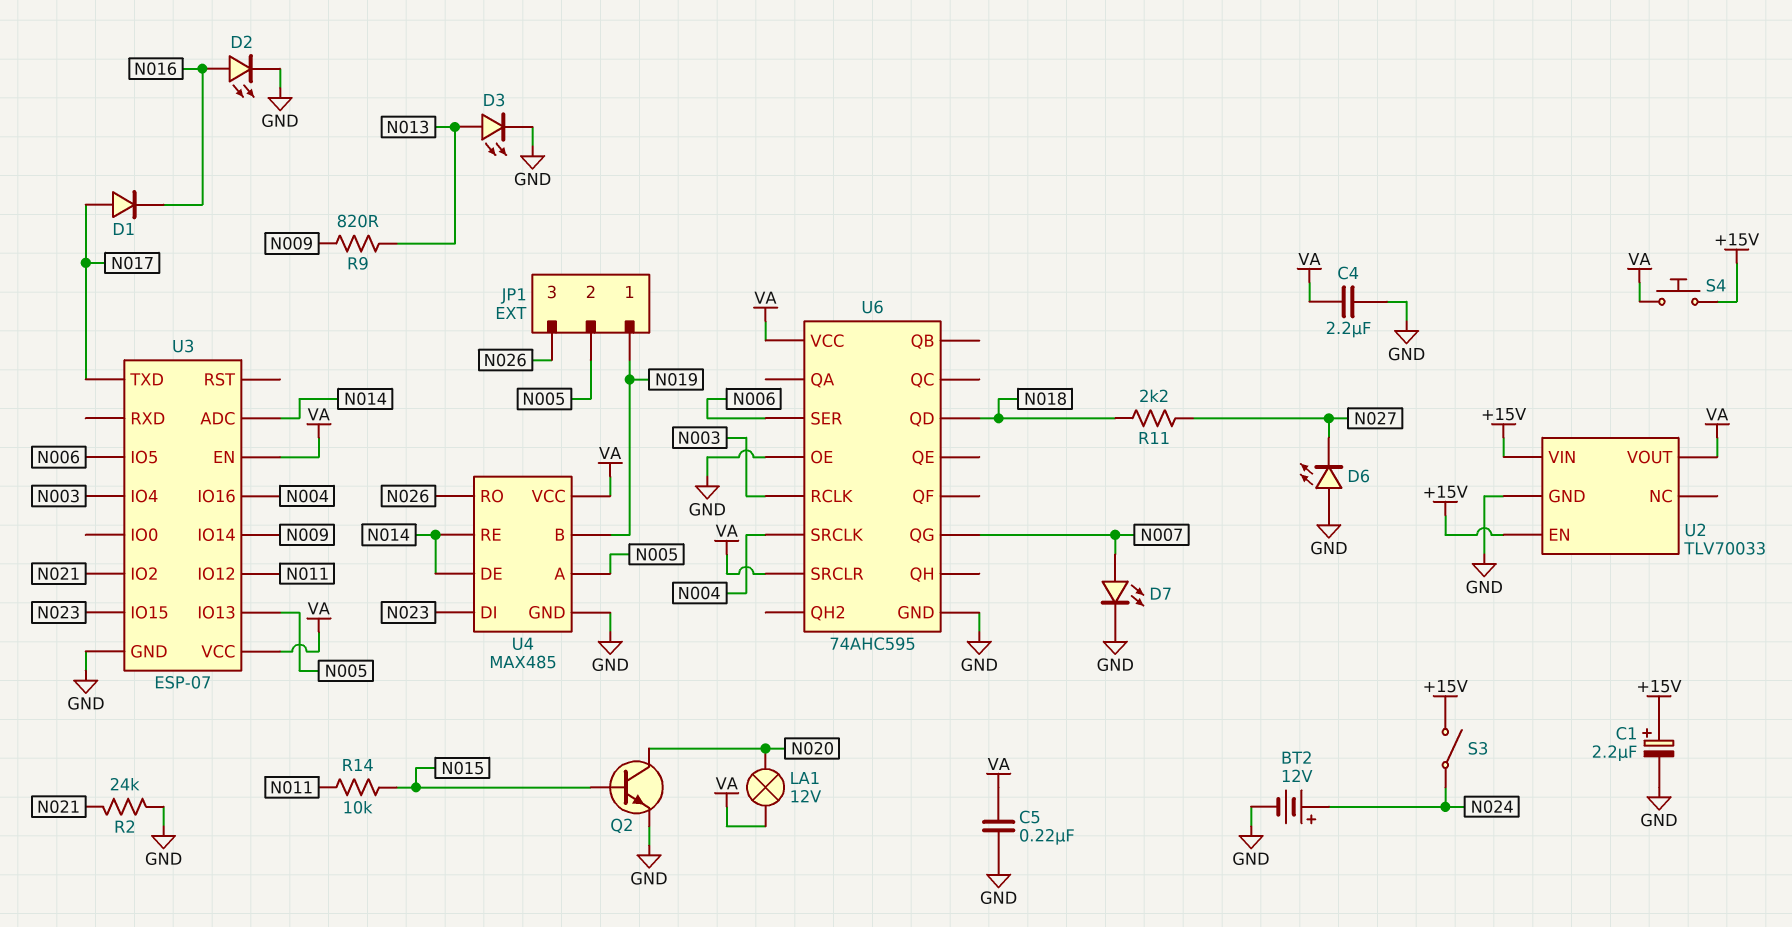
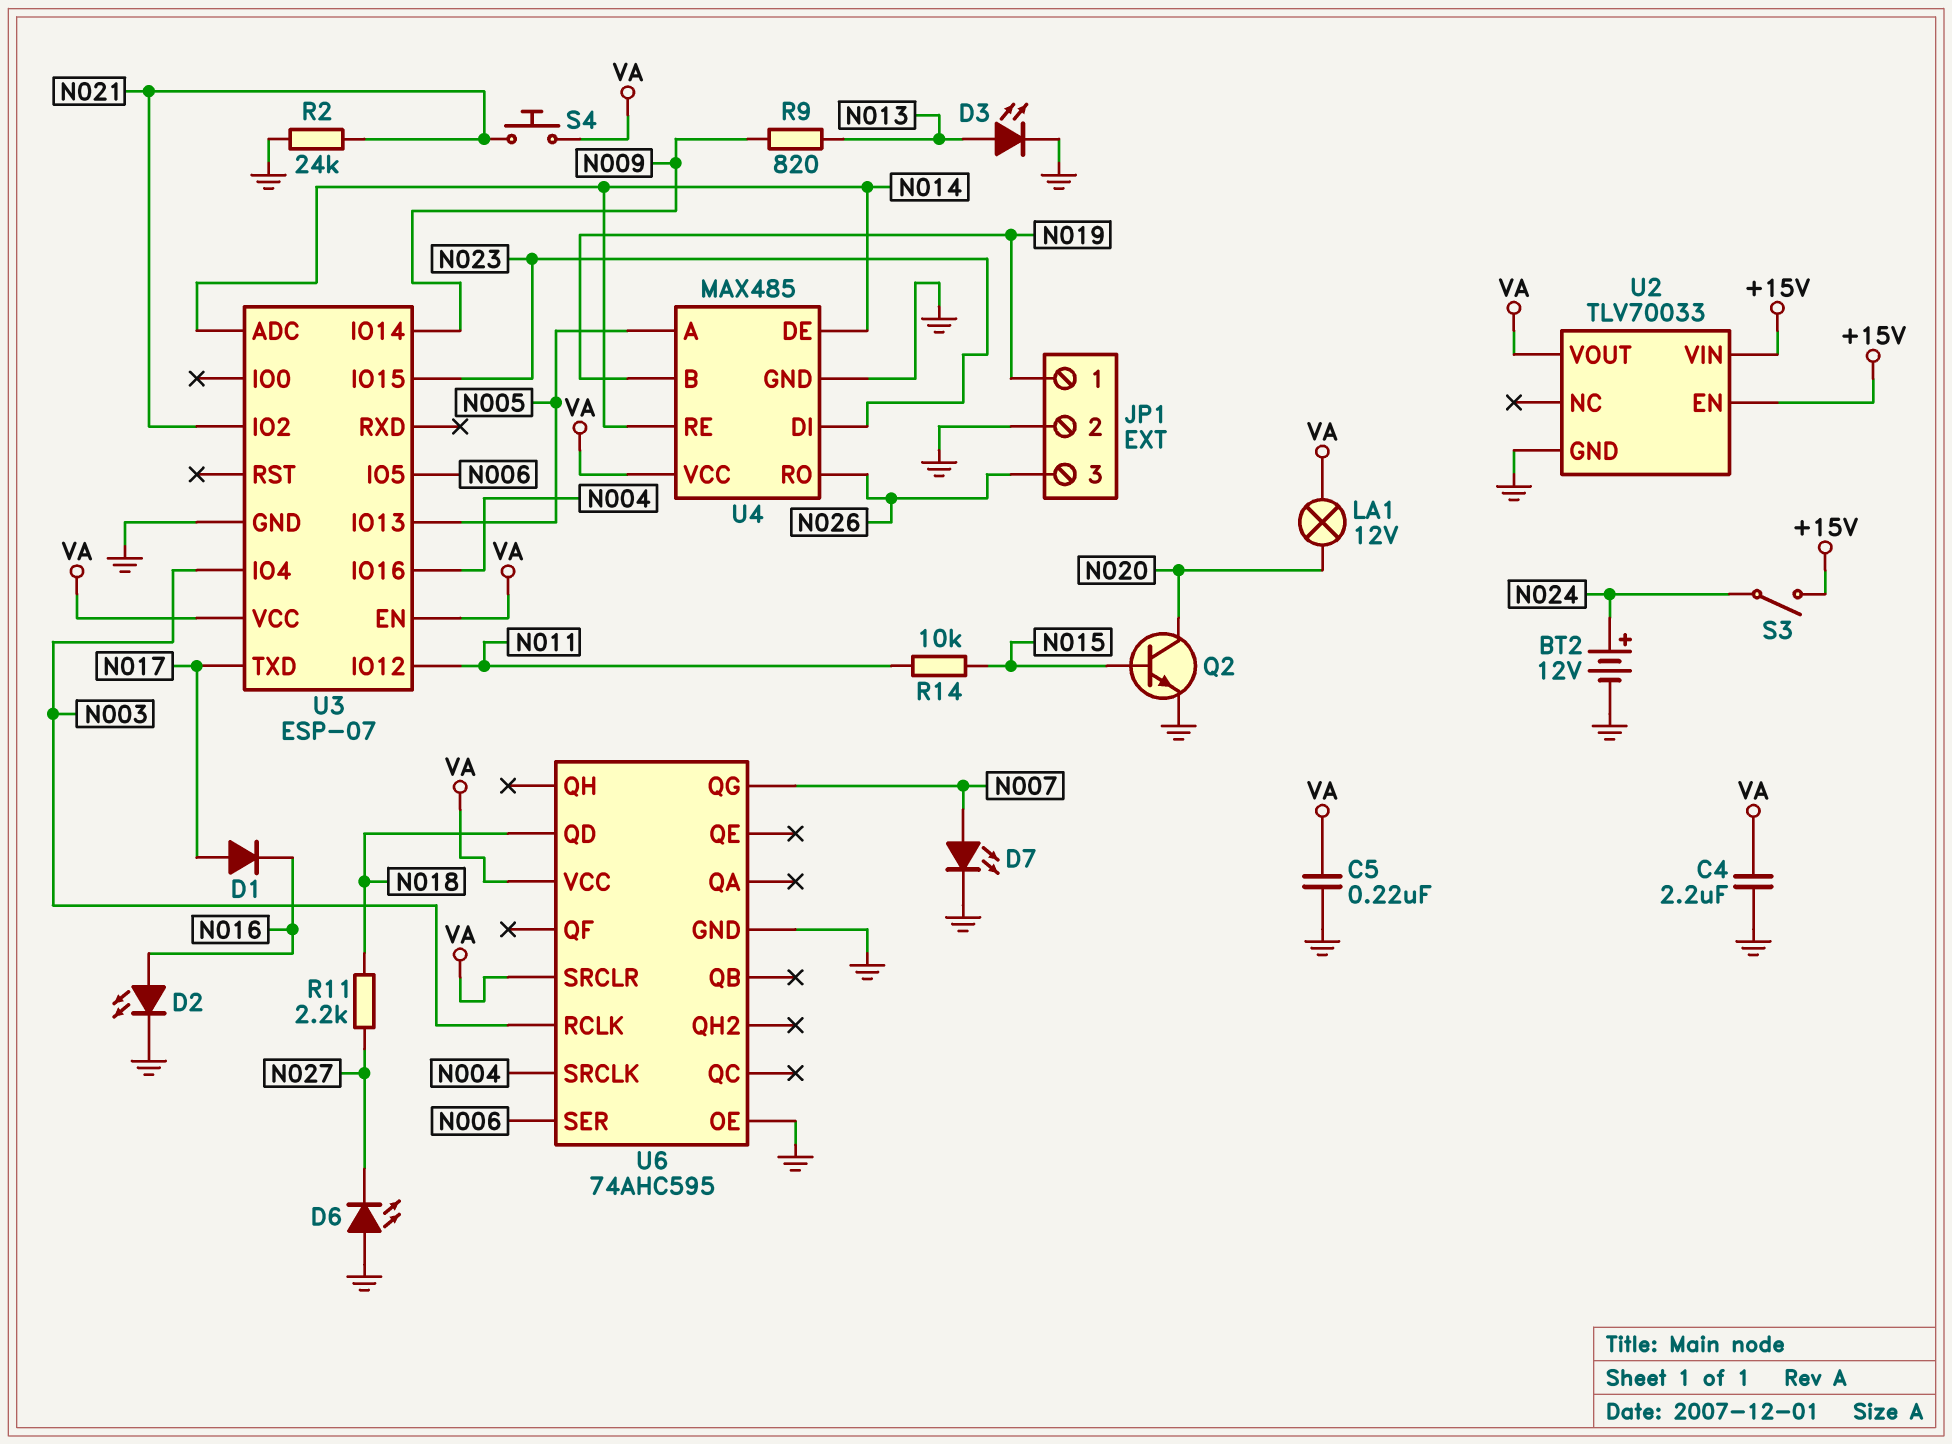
C1: 2.2uF (plus +15V, minus GND) -> none
JP1 pin 2: N005 -> GND
S4: button (+15V, VA) -> button (N021, VA)

